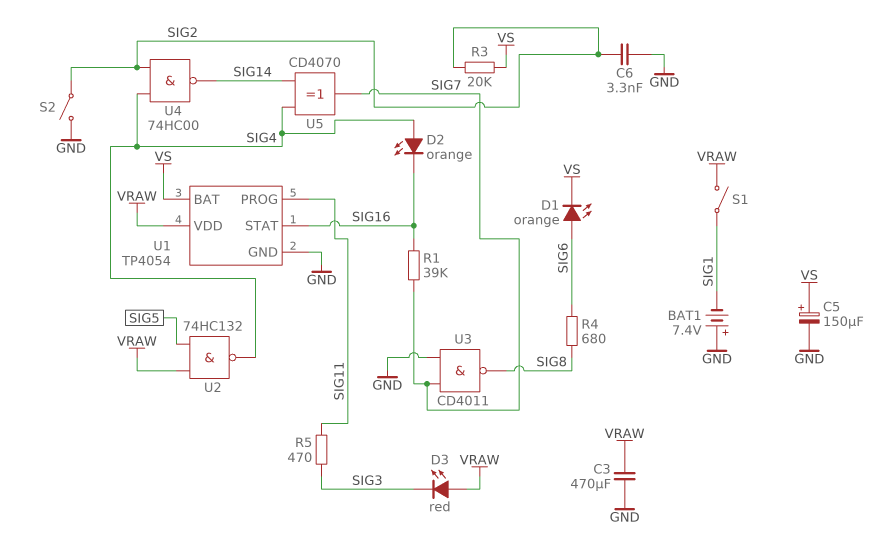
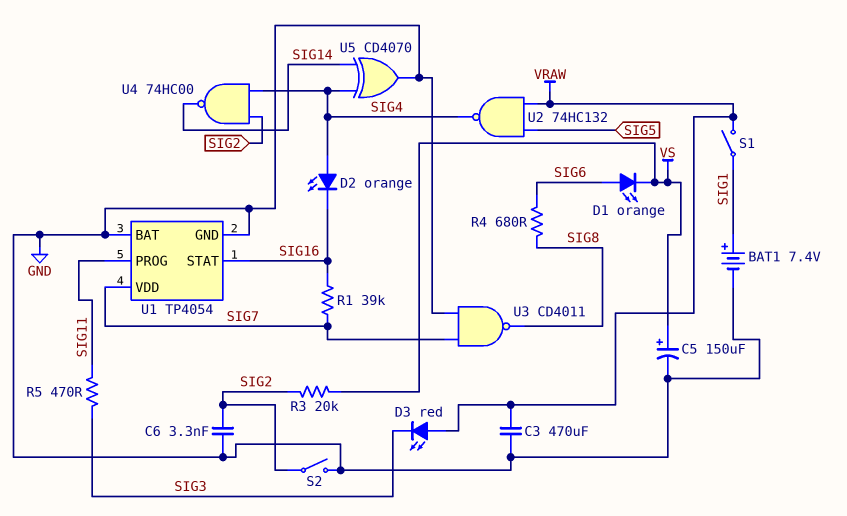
BAT1: 7.4V (plus GND, minus SIG1) -> 7.4V (plus SIG1, minus GND)
U1 pin BAT: VS -> GND
U1 pin VDD: VRAW -> SIG7
U5: XOR CD4070 (in SIG4, in SIG14, out SIG7) -> XOR CD4070 (in SIG4, in SIG14, out GND)

